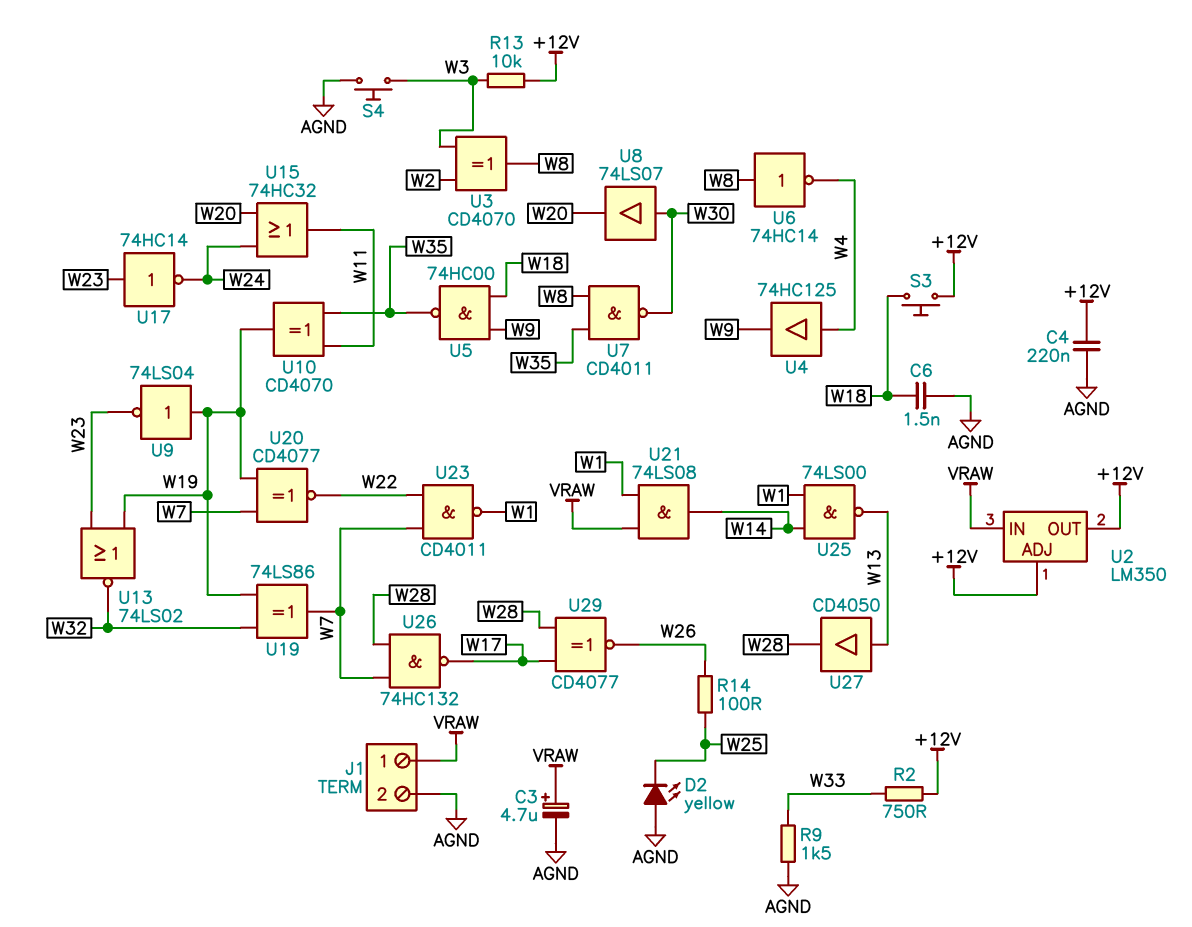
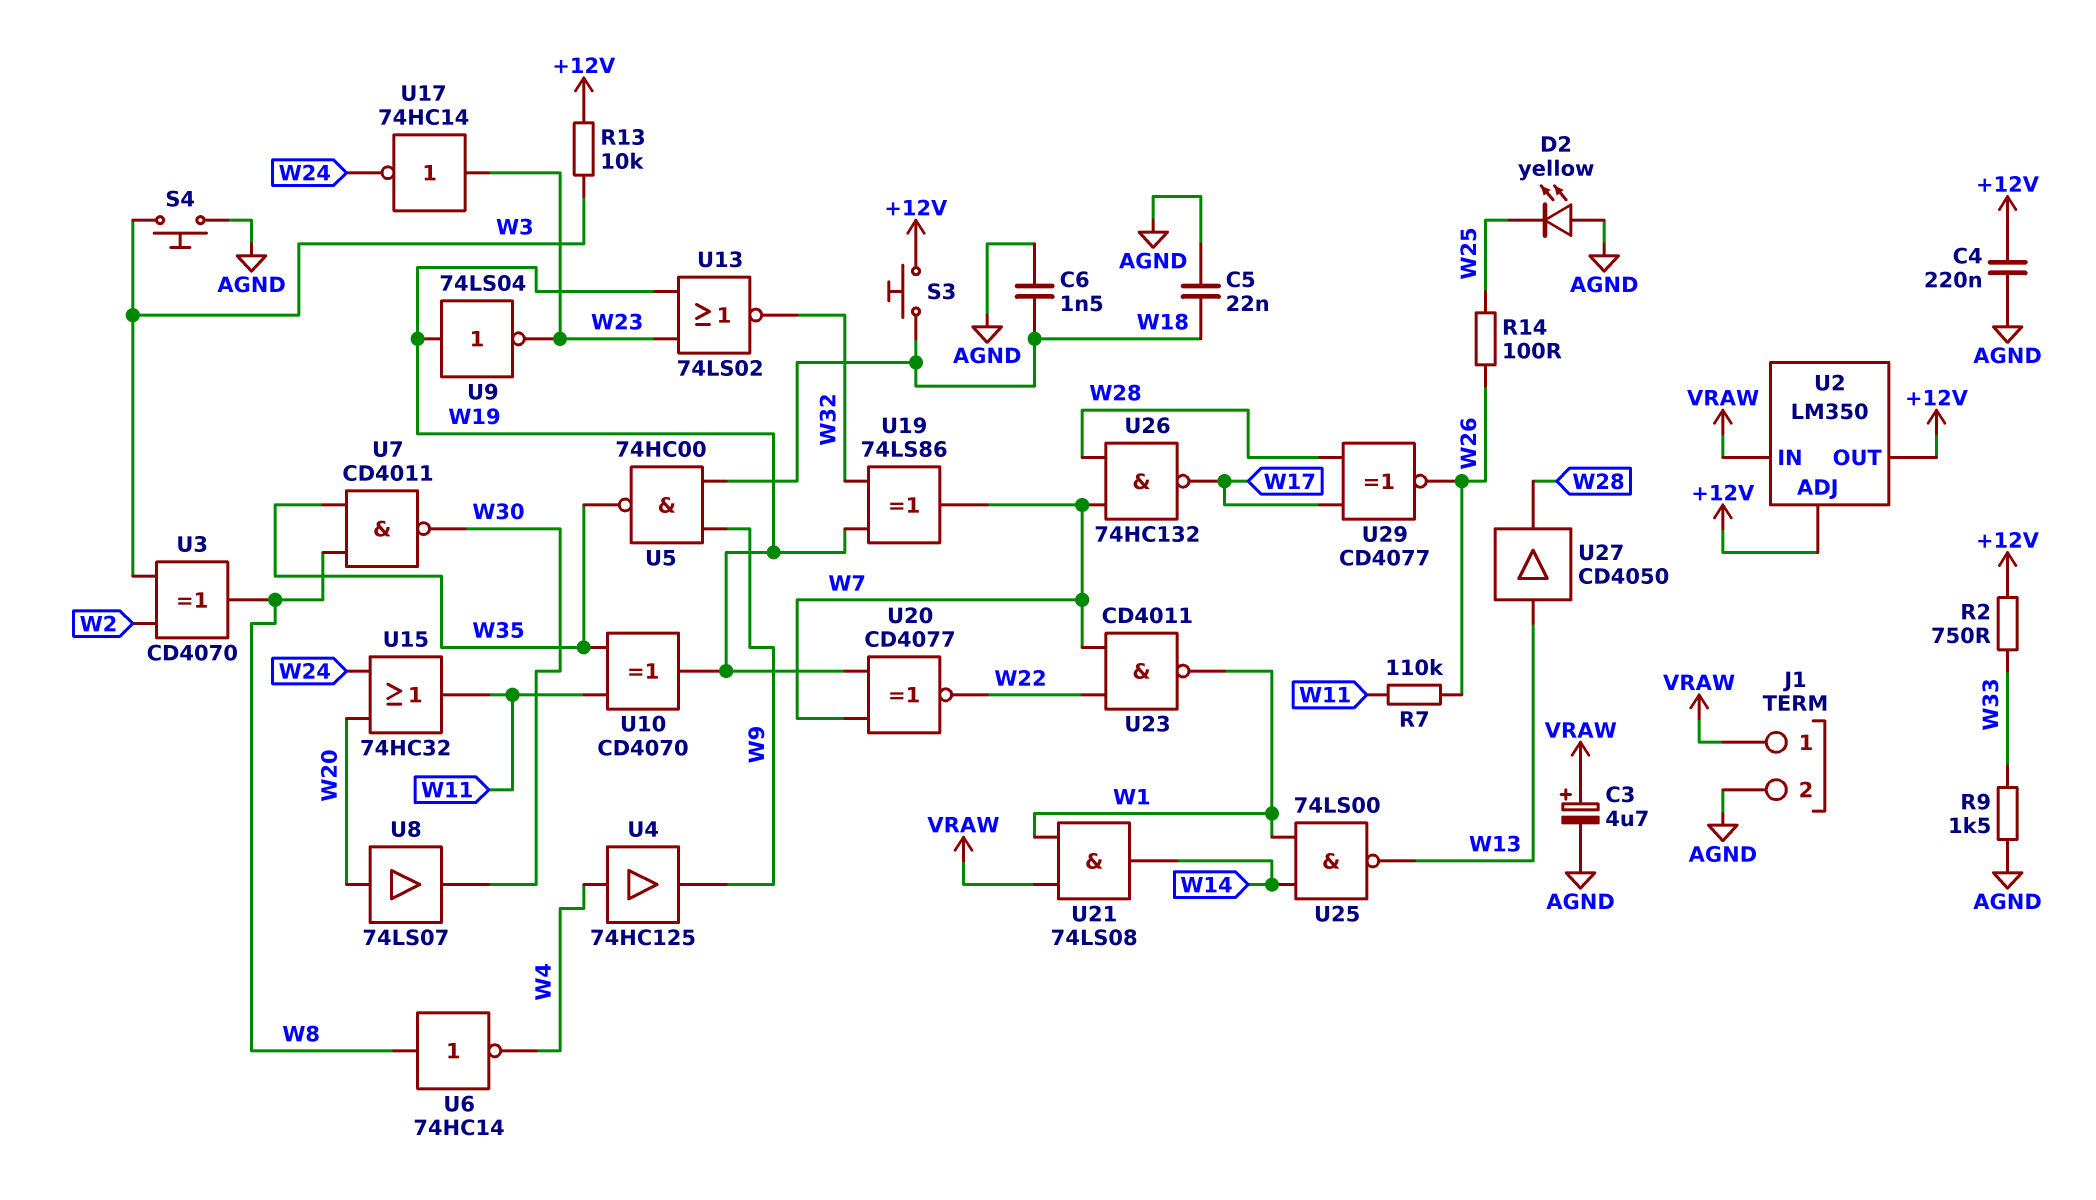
C5: none -> 22nF (AGND, W18)
R7: none -> 110k (W11, W26)
U8: buffer 74LS07 (in W30, out W20) -> buffer 74LS07 (in W20, out W30)

